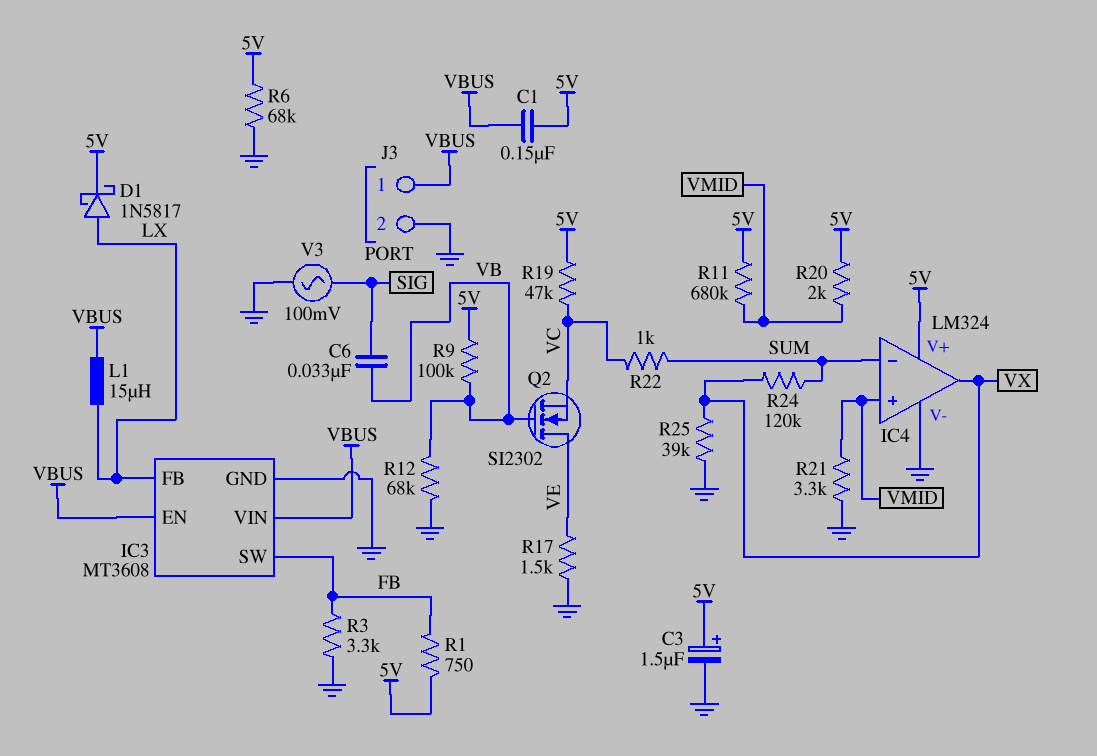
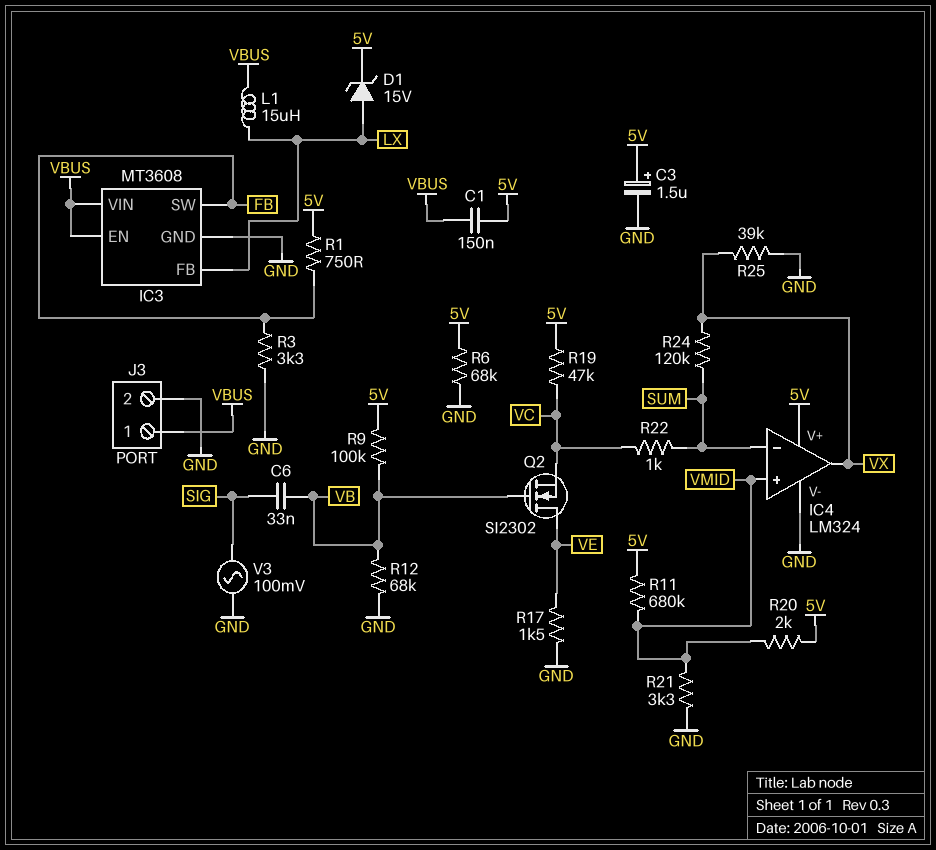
D1: schottky 1N5817 (A LX, K 5V) -> zener 15V (A LX, K 5V)

